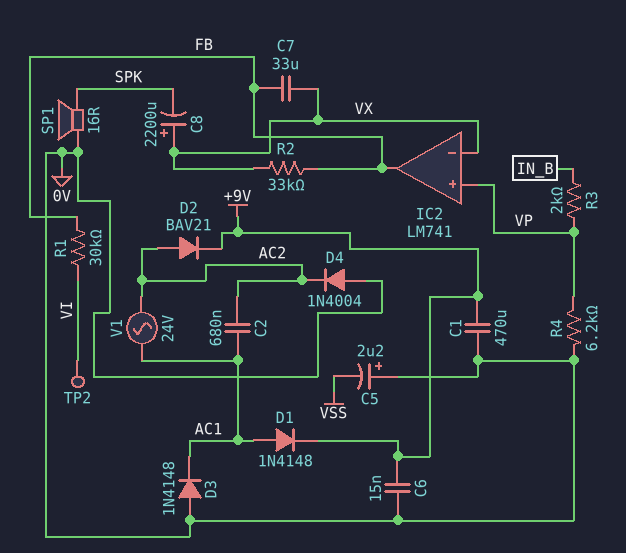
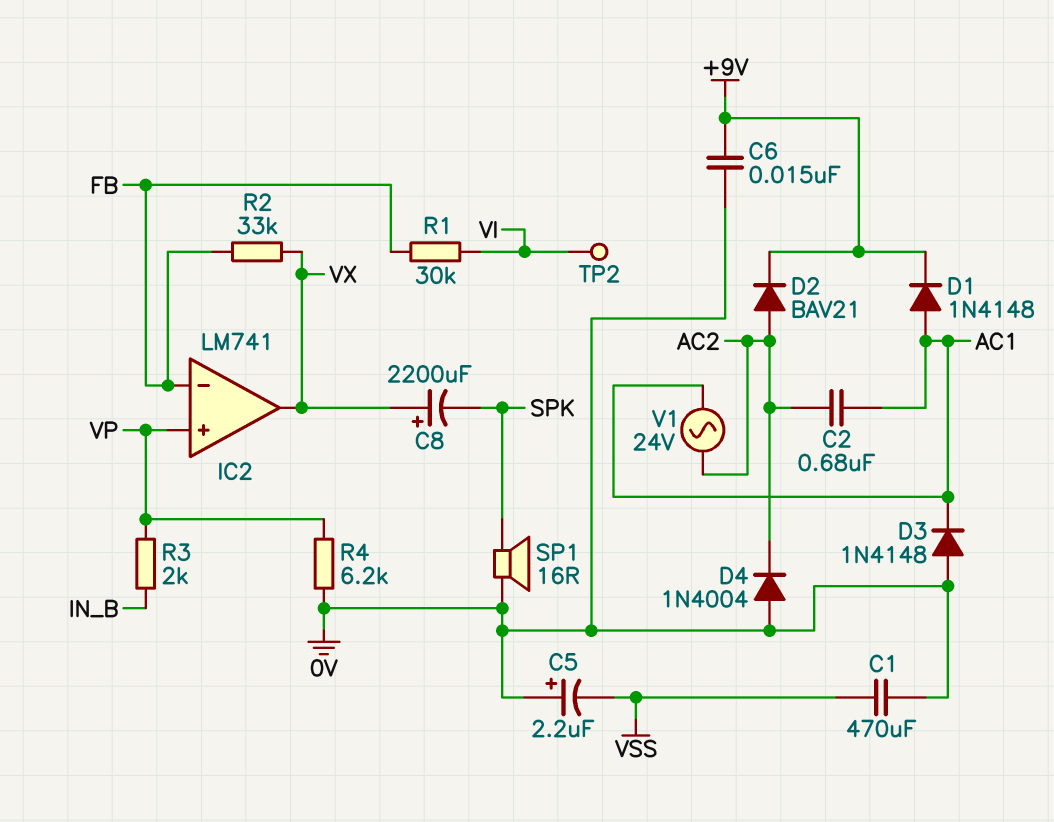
C1: 470uF (+9V, 0V) -> 470uF (0V, VSS)
C7: 33uF (FB, VX) -> none
IC2 pin in-: VX -> FB
IC2 pin out: FB -> VX

